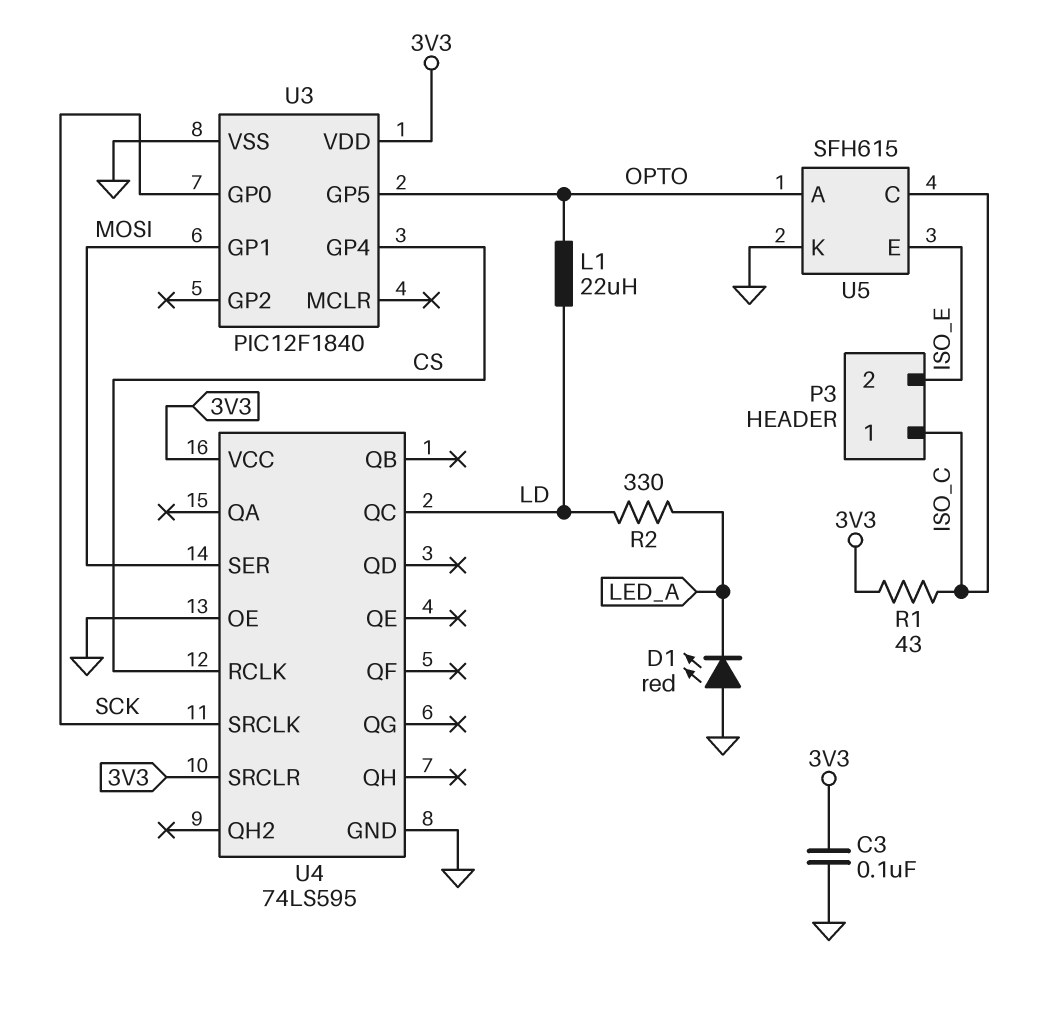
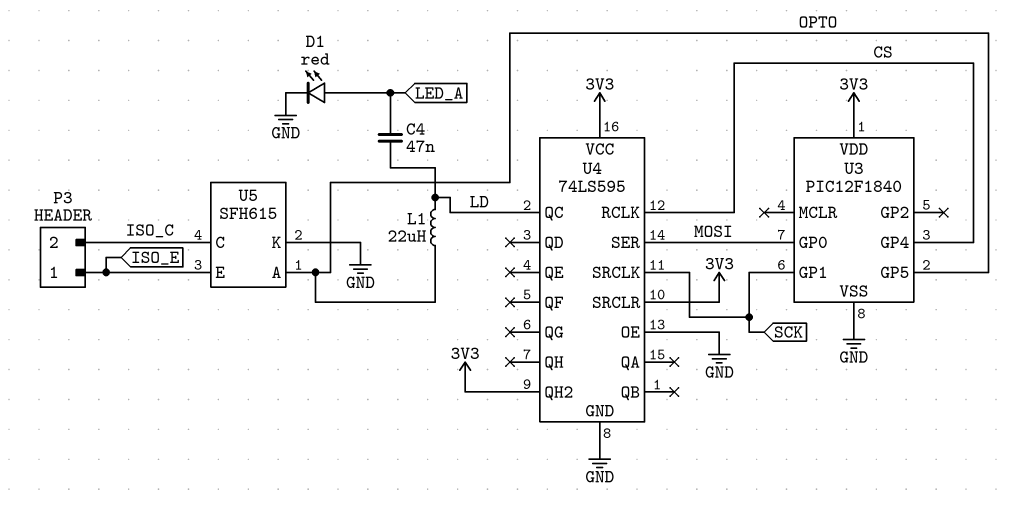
C3: 100nF (3V3, GND) -> none
C4: none -> 47nF (LD, LED_A)
D1: LED red (A GND, K LED_A) -> LED red (A LED_A, K GND)
P3 pin 1: ISO_C -> ISO_E
P3 pin 2: ISO_E -> ISO_C
R1: 43 (3V3, ISO_C) -> none
R2: 330 (LD, LED_A) -> none
U3 pin GP0: SCK -> MOSI
U3 pin GP1: MOSI -> SCK
U4 pin QH2: none -> 3V3

